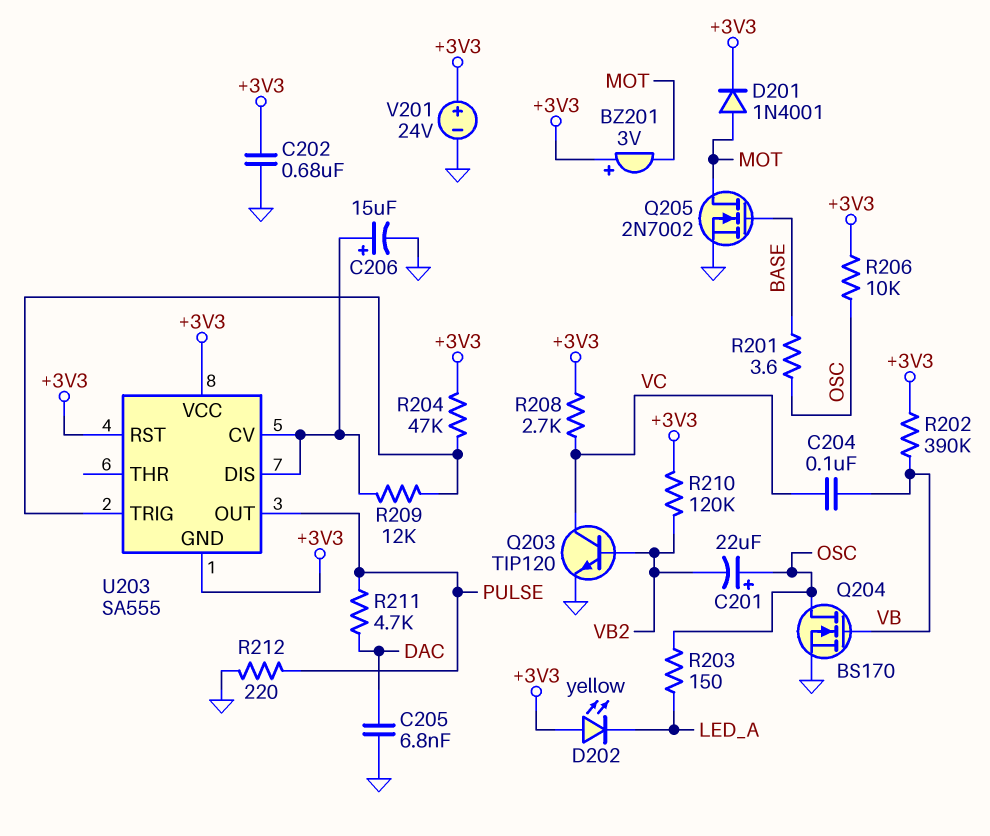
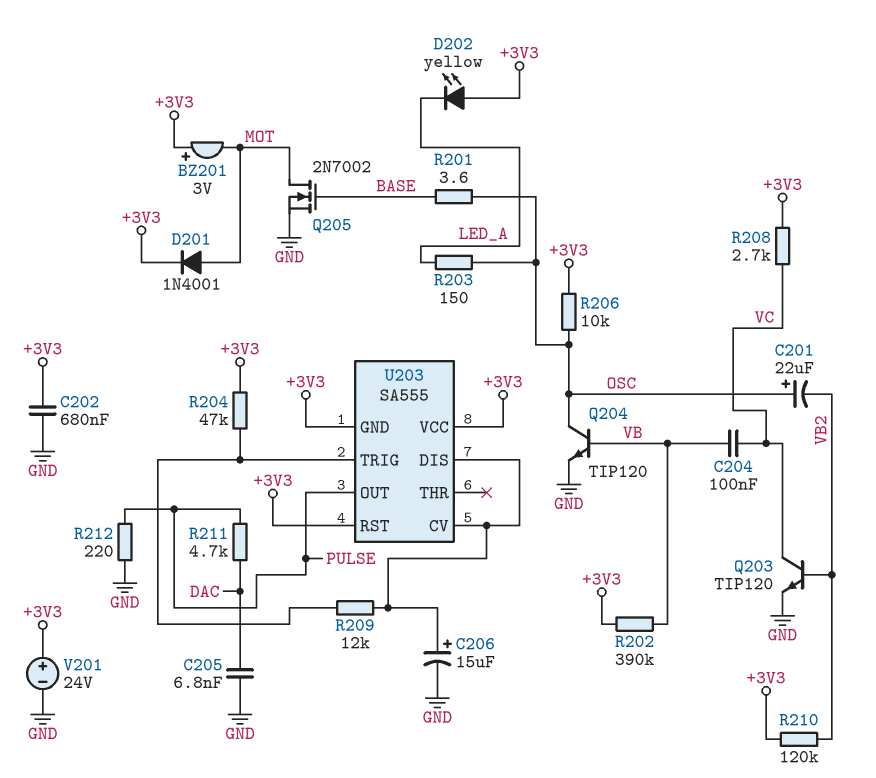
Q204: NMOS BS170 (G VB, D OSC, S GND) -> NPN TIP120 (B VB, C OSC, E GND)

